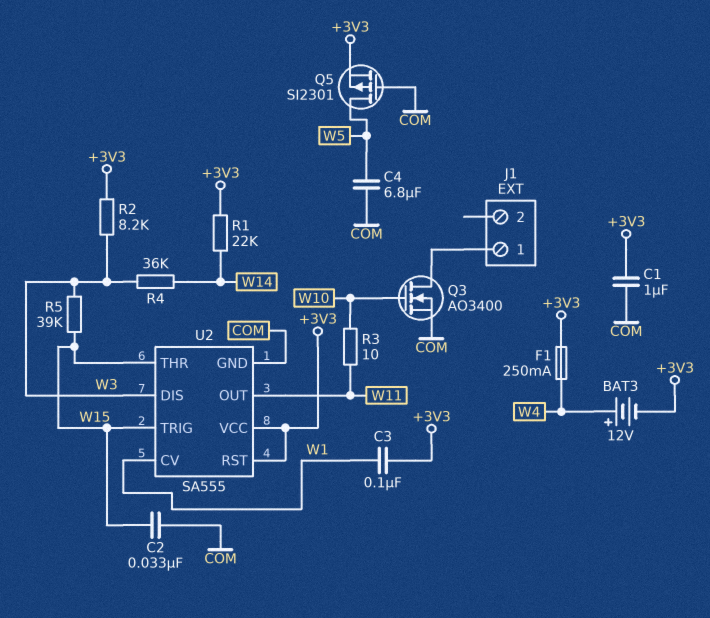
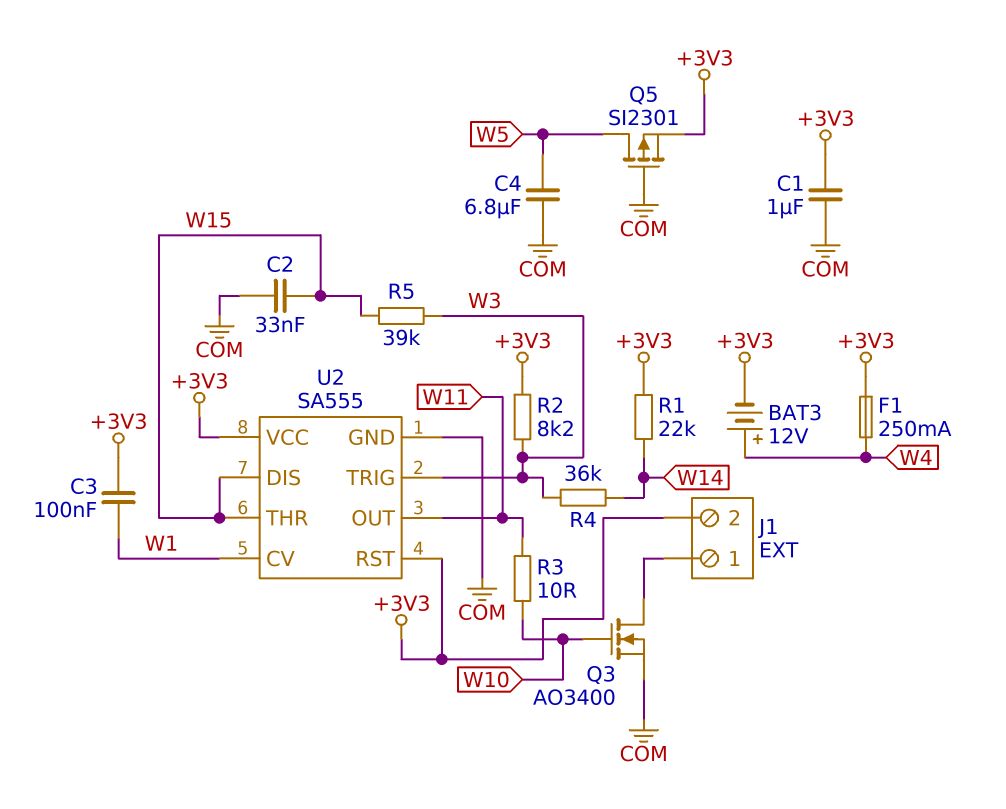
J1 pin 2: none -> +3V3
U2 pin DIS: W3 -> W15
U2 pin TRIG: W15 -> W3

